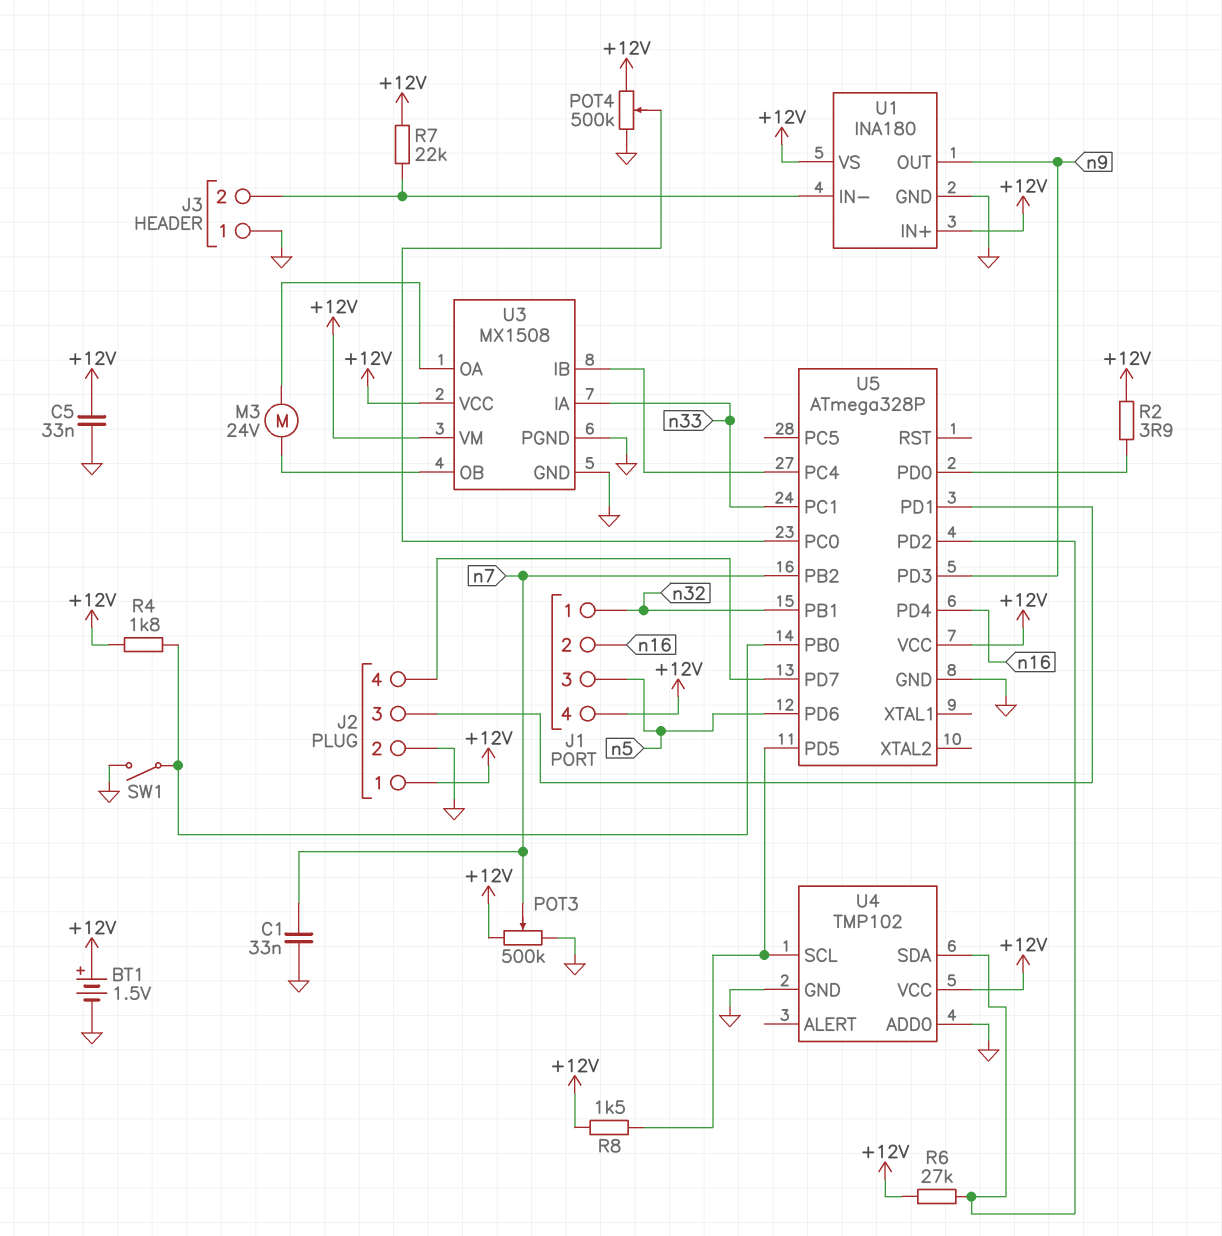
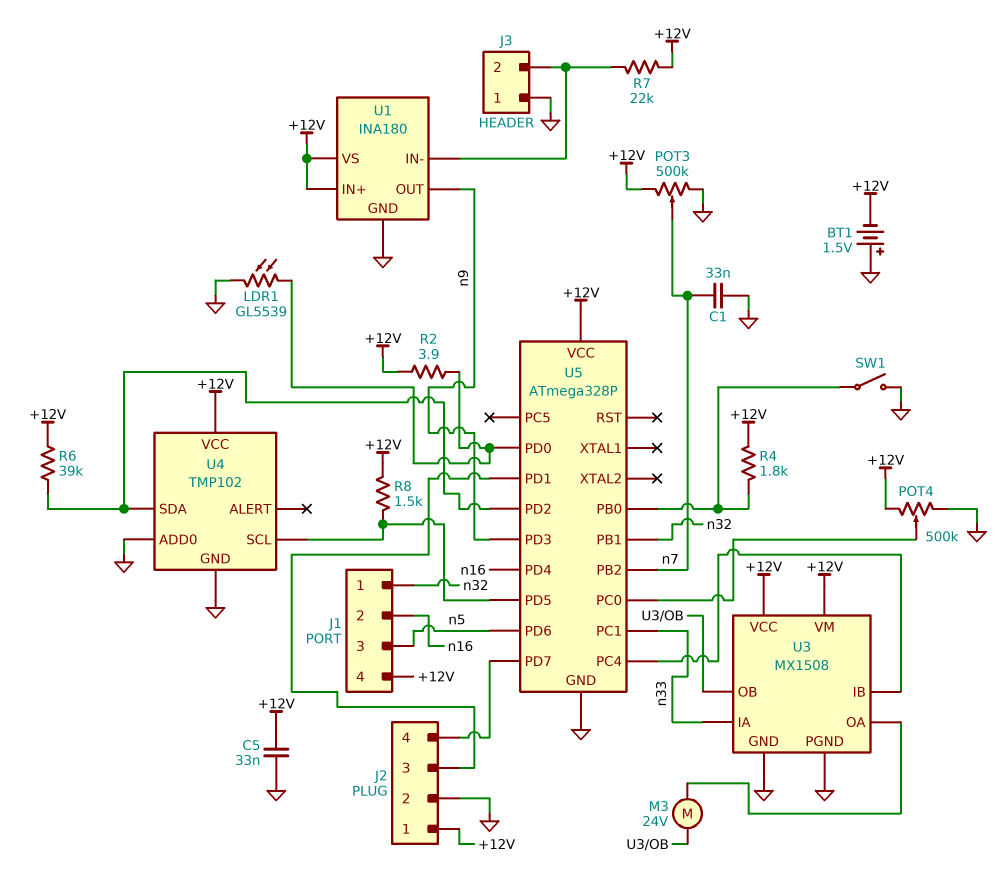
BT1: 1.5V (plus +12V, minus GND) -> 1.5V (plus GND, minus +12V)
LDR1: none -> GL5539 (GND, U5/PD0)
R6: 27k (+12V, U4/SDA) -> 39k (+12V, U4/SDA)

